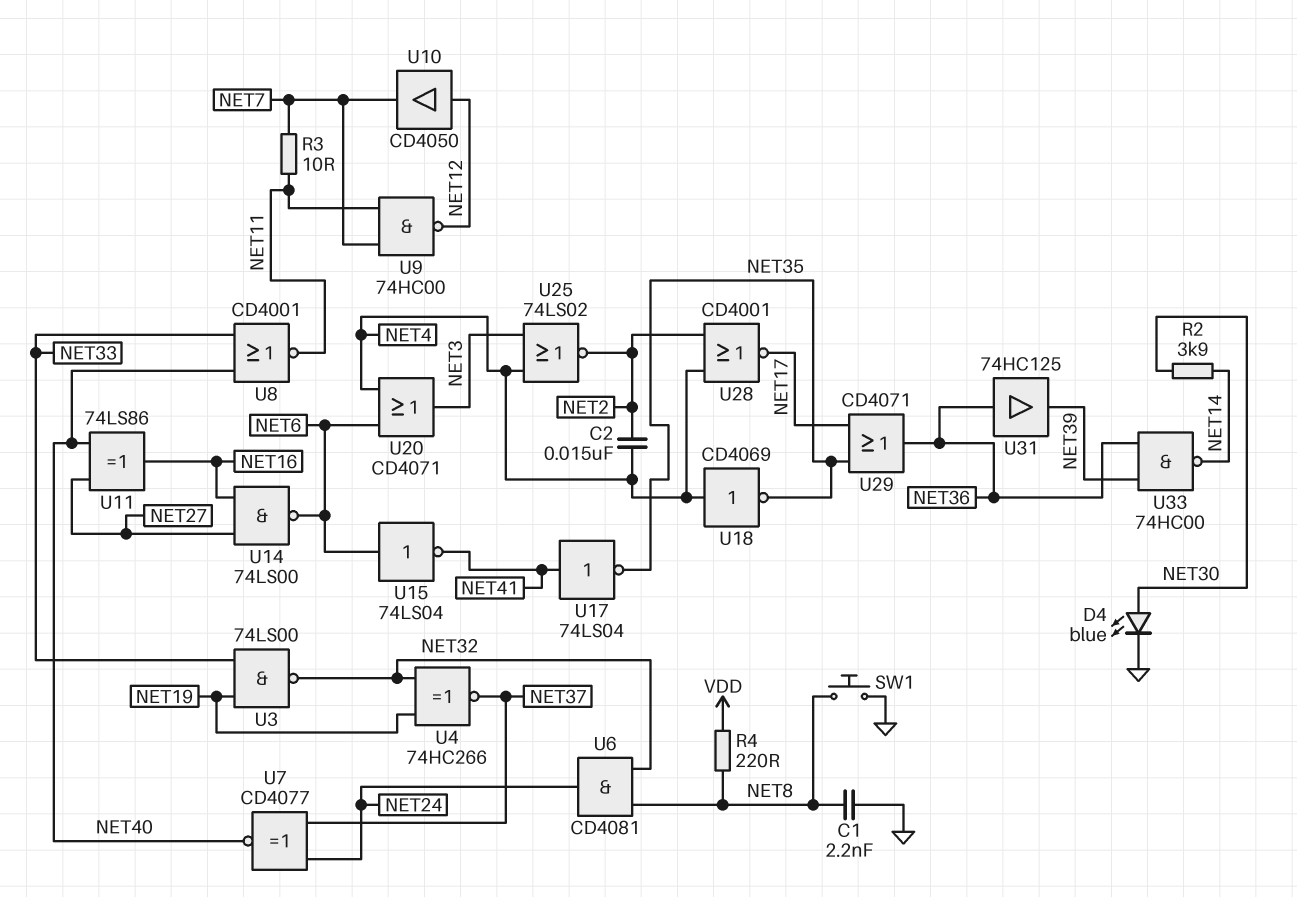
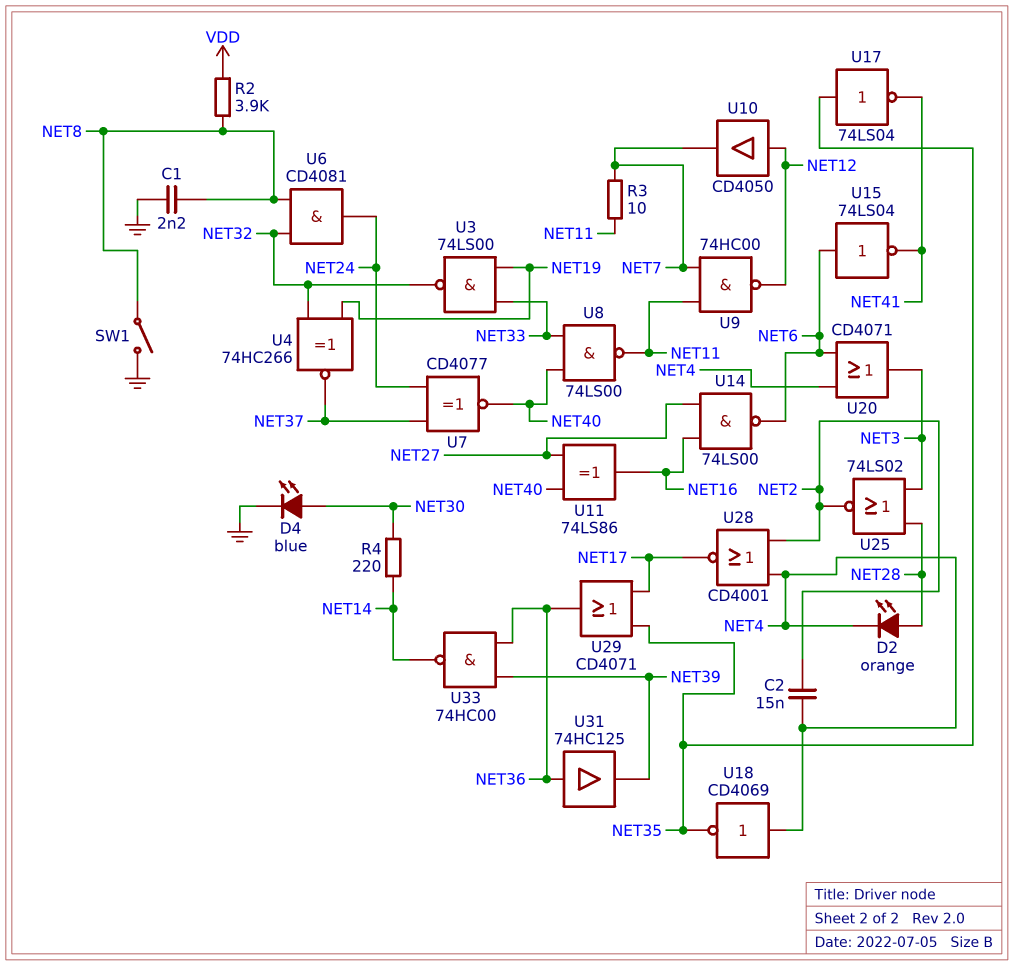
D2: none -> LED orange (A NET28, K NET4)
R2: 3.9k (NET14, NET30) -> 3.9k (NET8, VDD)
R4: 220 (NET8, VDD) -> 220 (NET14, NET30)
SW1: button (GND, NET8) -> switch (GND, NET8)
U8: NOR CD4001 (in NET33, in NET40, out NET11) -> NAND 74LS00 (in NET33, in NET40, out NET11)
U17: NOT 74LS04 (in NET41, out NET35) -> NOT 74LS04 (in NET35, out NET41)
U25: NOR 74LS02 (in NET3, in NET4, out NET2) -> NOR 74LS02 (in NET3, in NET28, out NET2)

